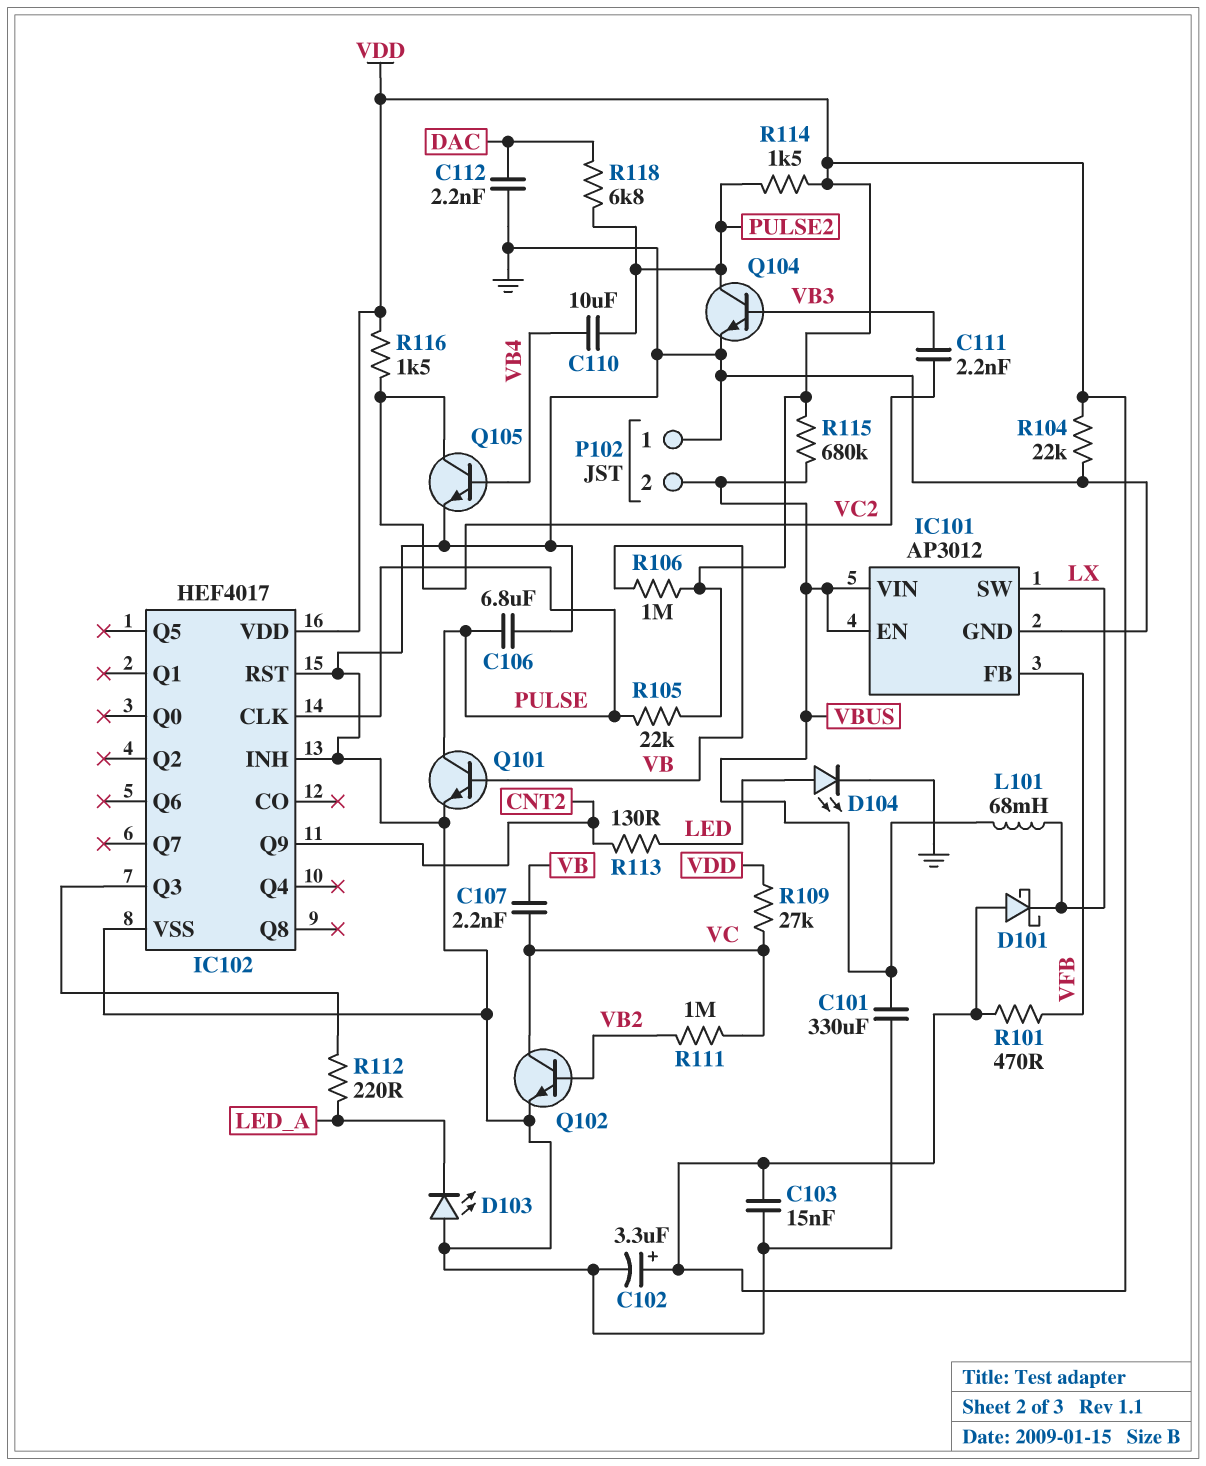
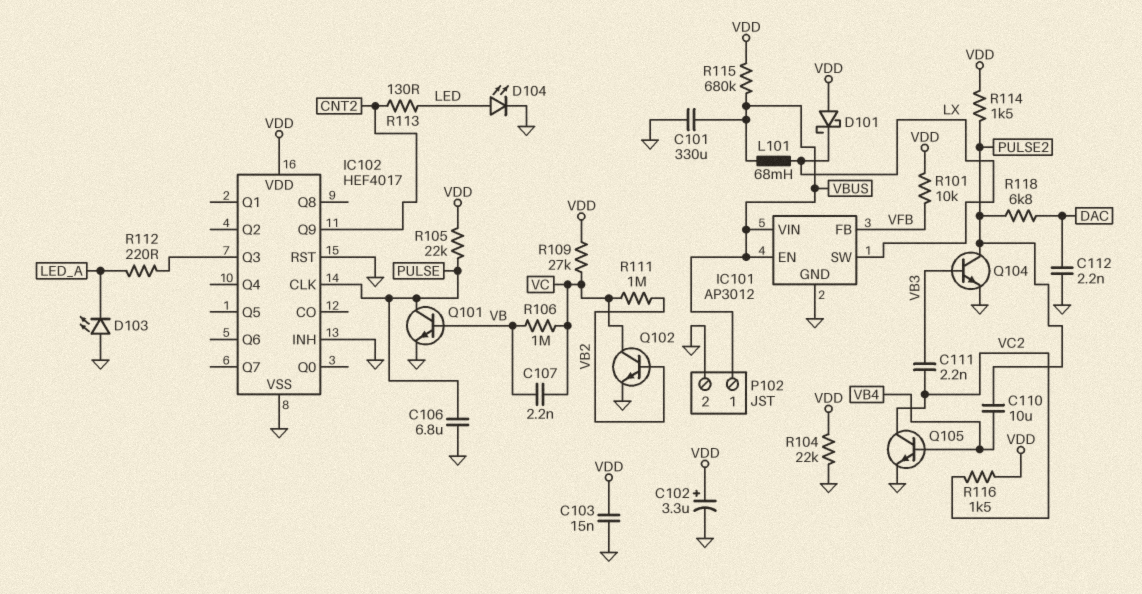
P102 pin 1: GND -> VBUS
P102 pin 2: VBUS -> GND
R101: 470 (VDD, VFB) -> 10k (VDD, VFB)
R106: 1M (VB, VDD) -> 1M (VB, VC)

